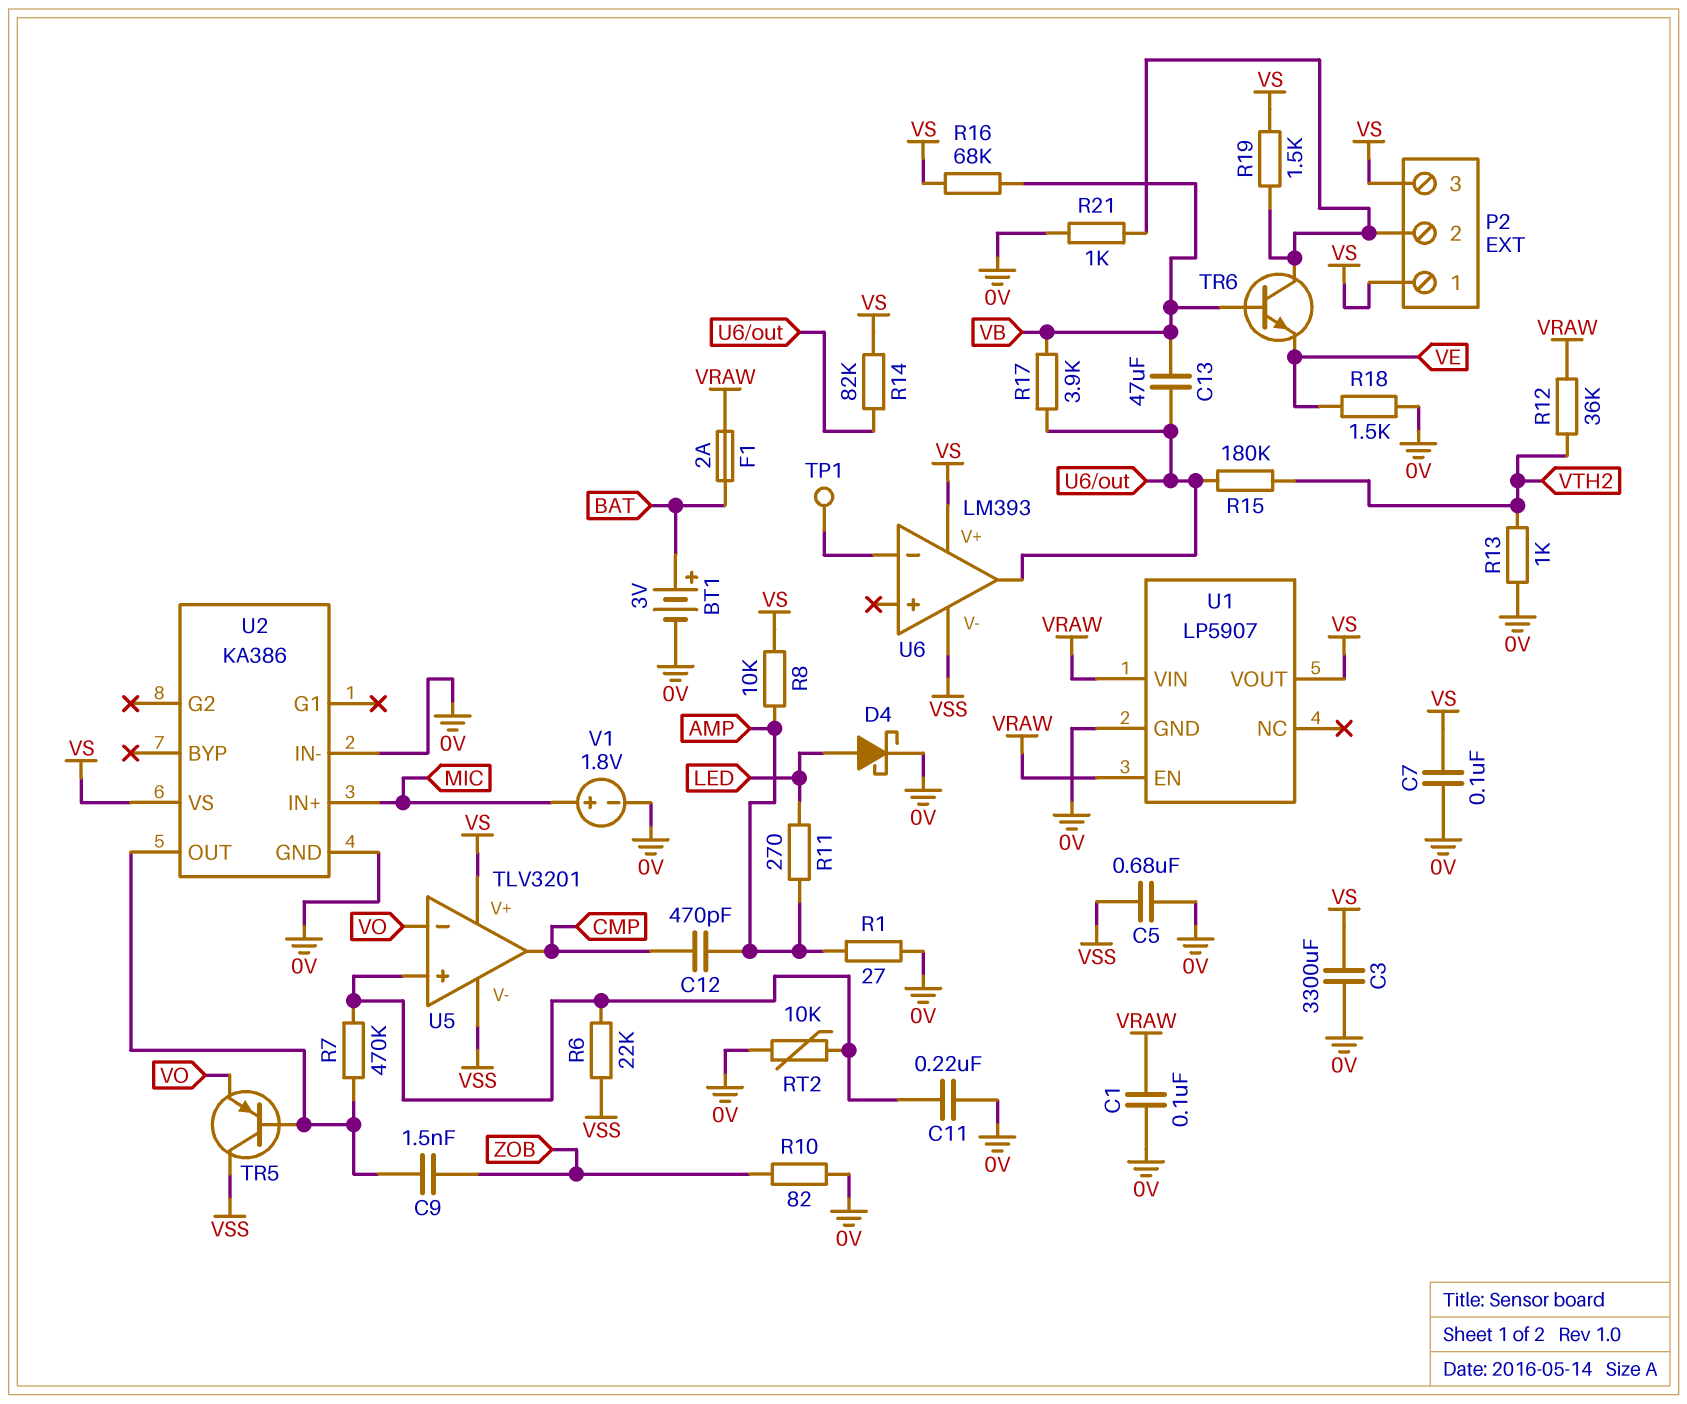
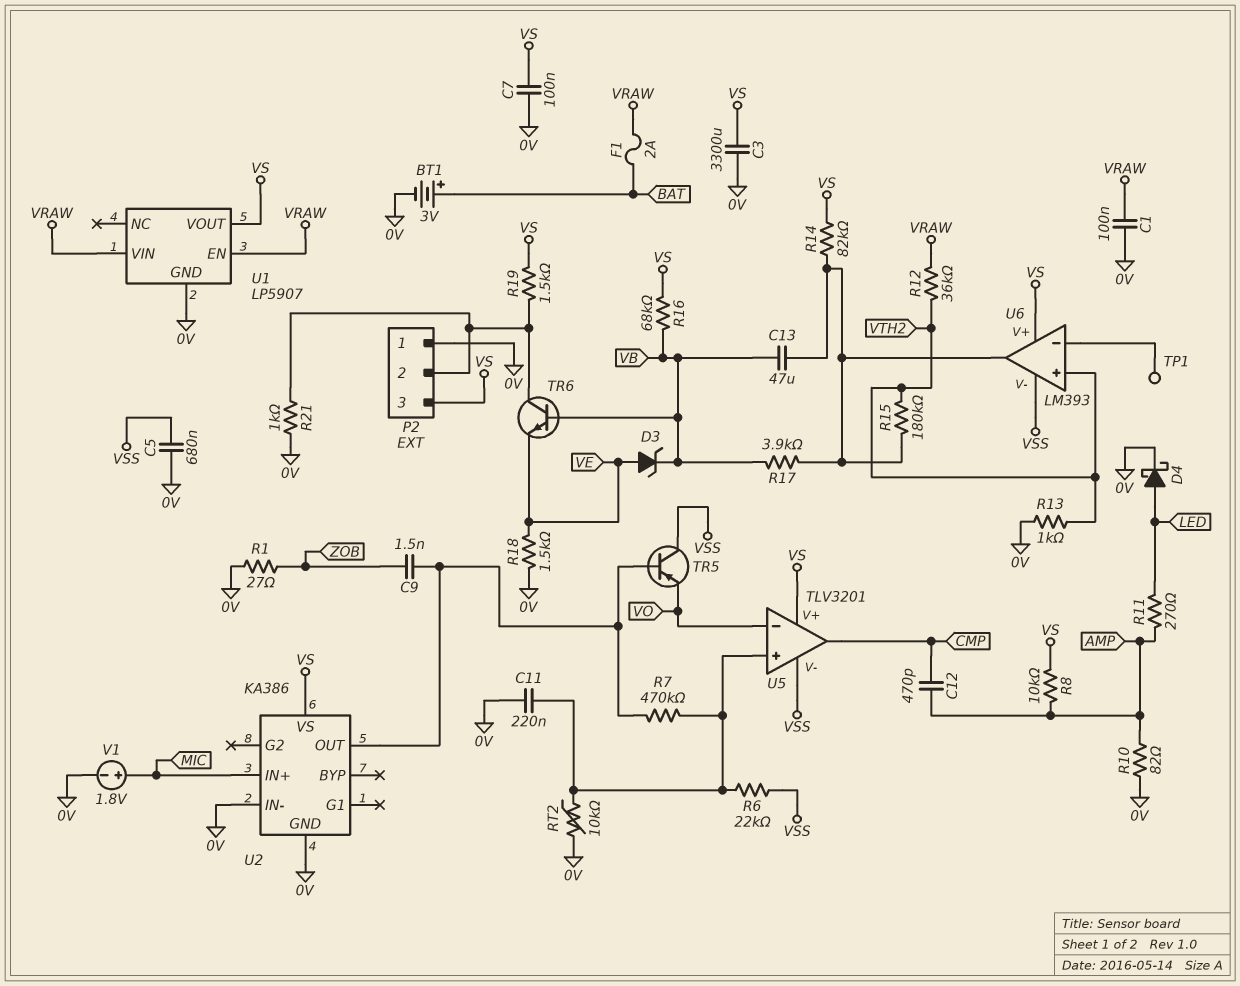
D3: none -> zener (A VE, K VB)
P2 pin 1: VS -> 0V
R1: 27 (0V, AMP) -> 27 (0V, ZOB)
R10: 82 (0V, ZOB) -> 82 (0V, AMP)
U6 pin in+: none -> VTH2

